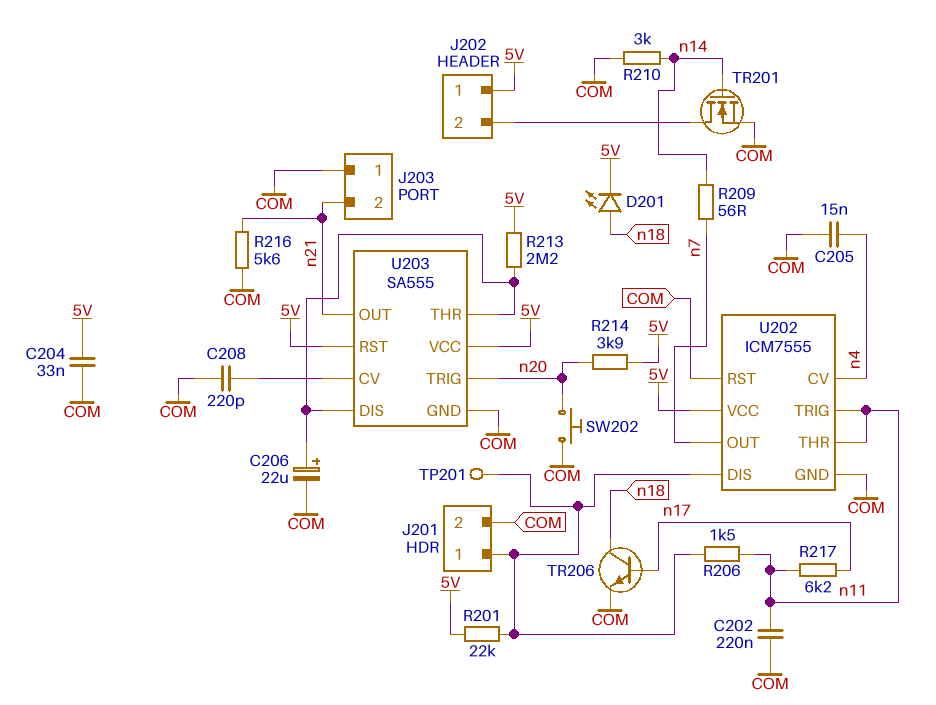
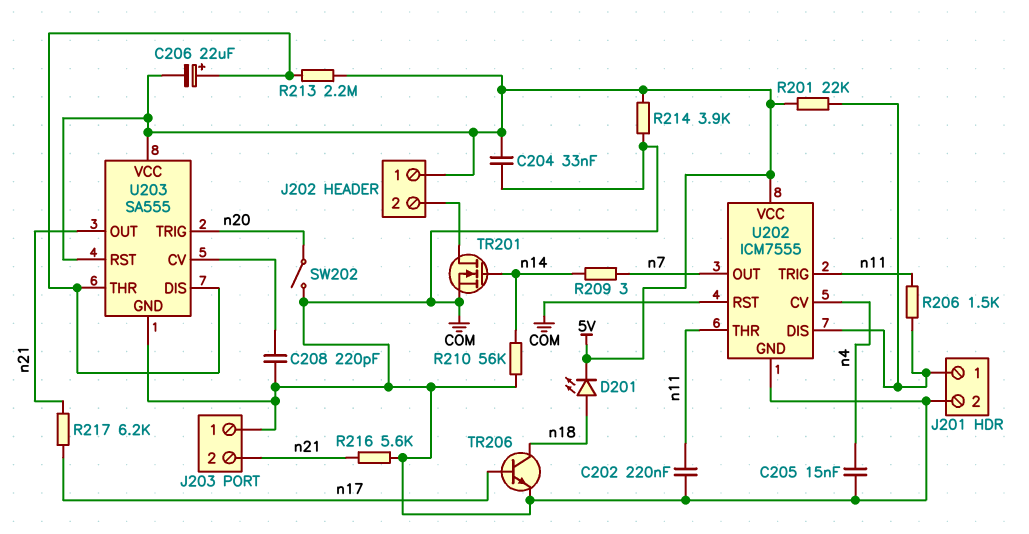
C206: 22uF (plus U203/DIS, minus COM) -> 22uF (plus U203/DIS, minus 5V)
R209: 56 (n7, n14) -> 3 (n7, n14)
R210: 3k (COM, n14) -> 56k (COM, n14)
R214: 3.9k (5V, n20) -> 3.9k (5V, COM)
R217: 6.2k (n11, n17) -> 6.2k (n17, n21)
SW202: button (COM, n20) -> switch (COM, n20)
TP201: test point (J201/1) -> none

